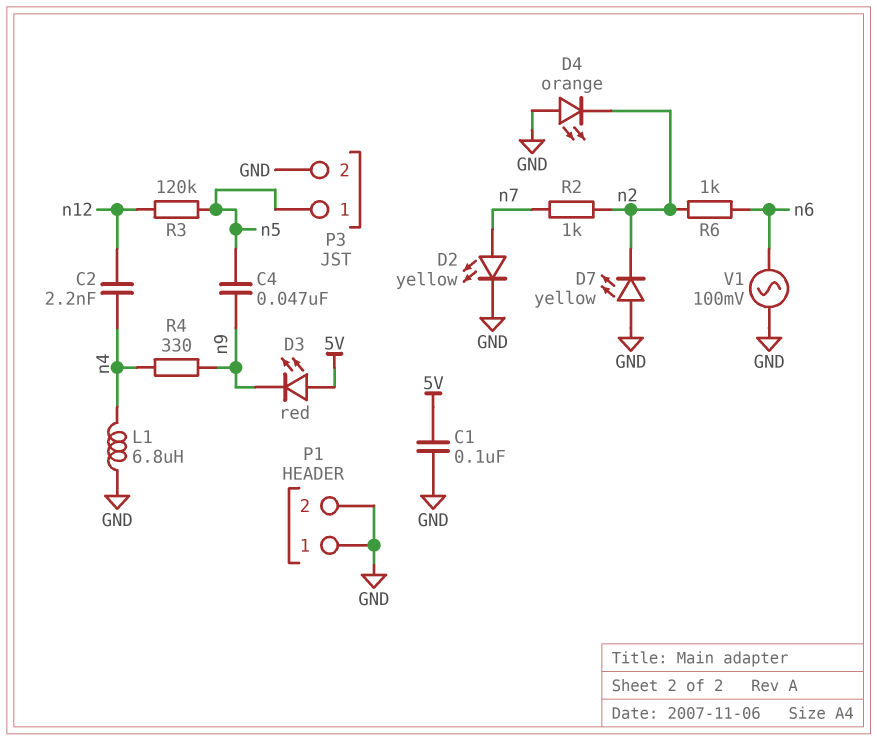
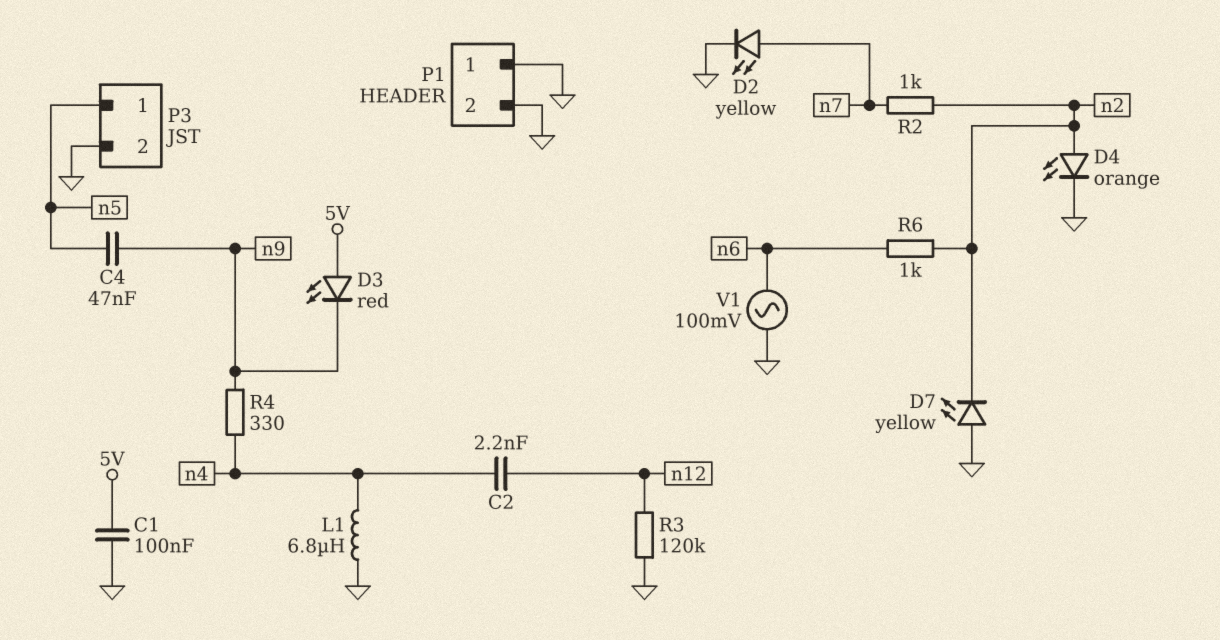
D4: LED orange (A GND, K n2) -> LED orange (A n2, K GND)
R3: 120k (n5, n12) -> 120k (GND, n12)

